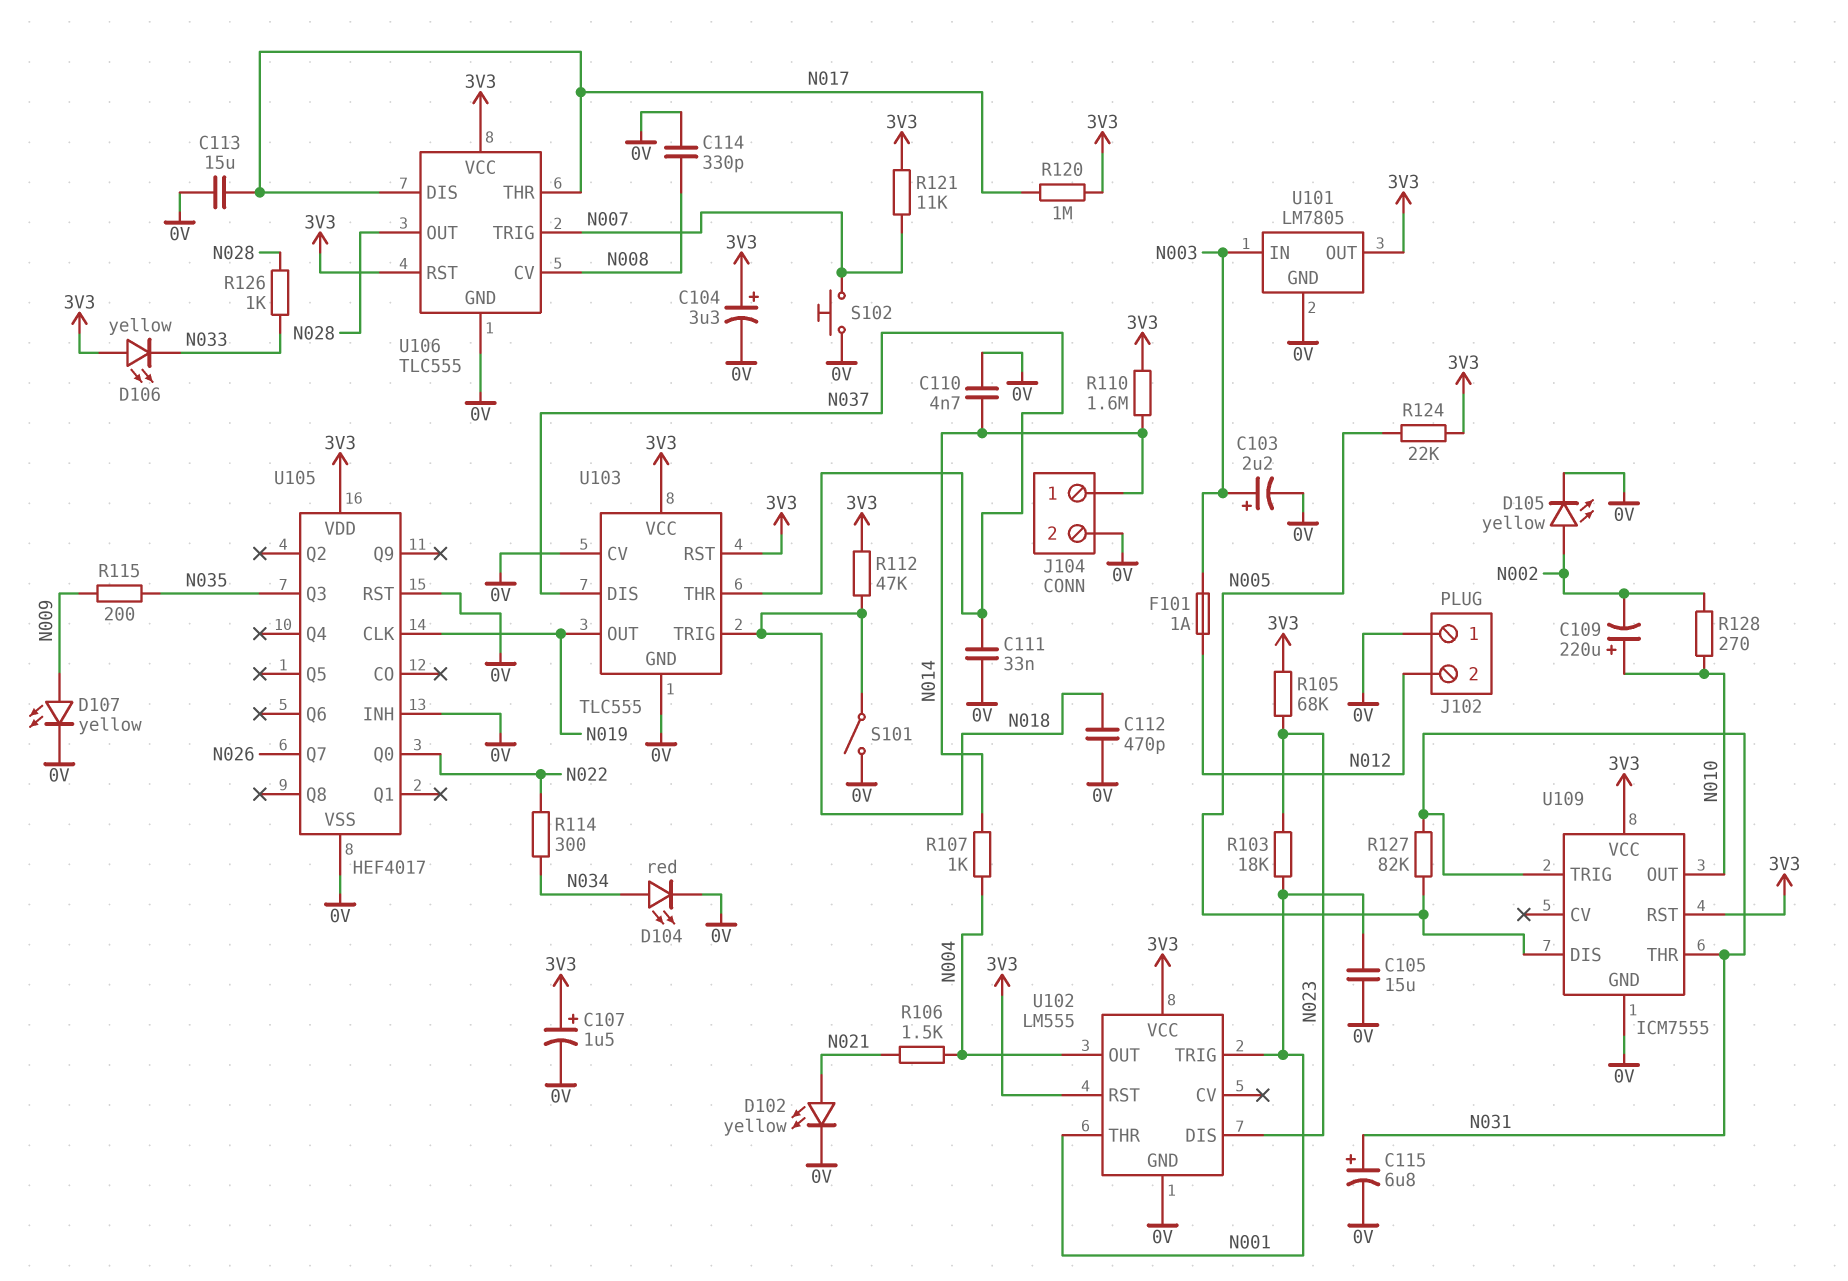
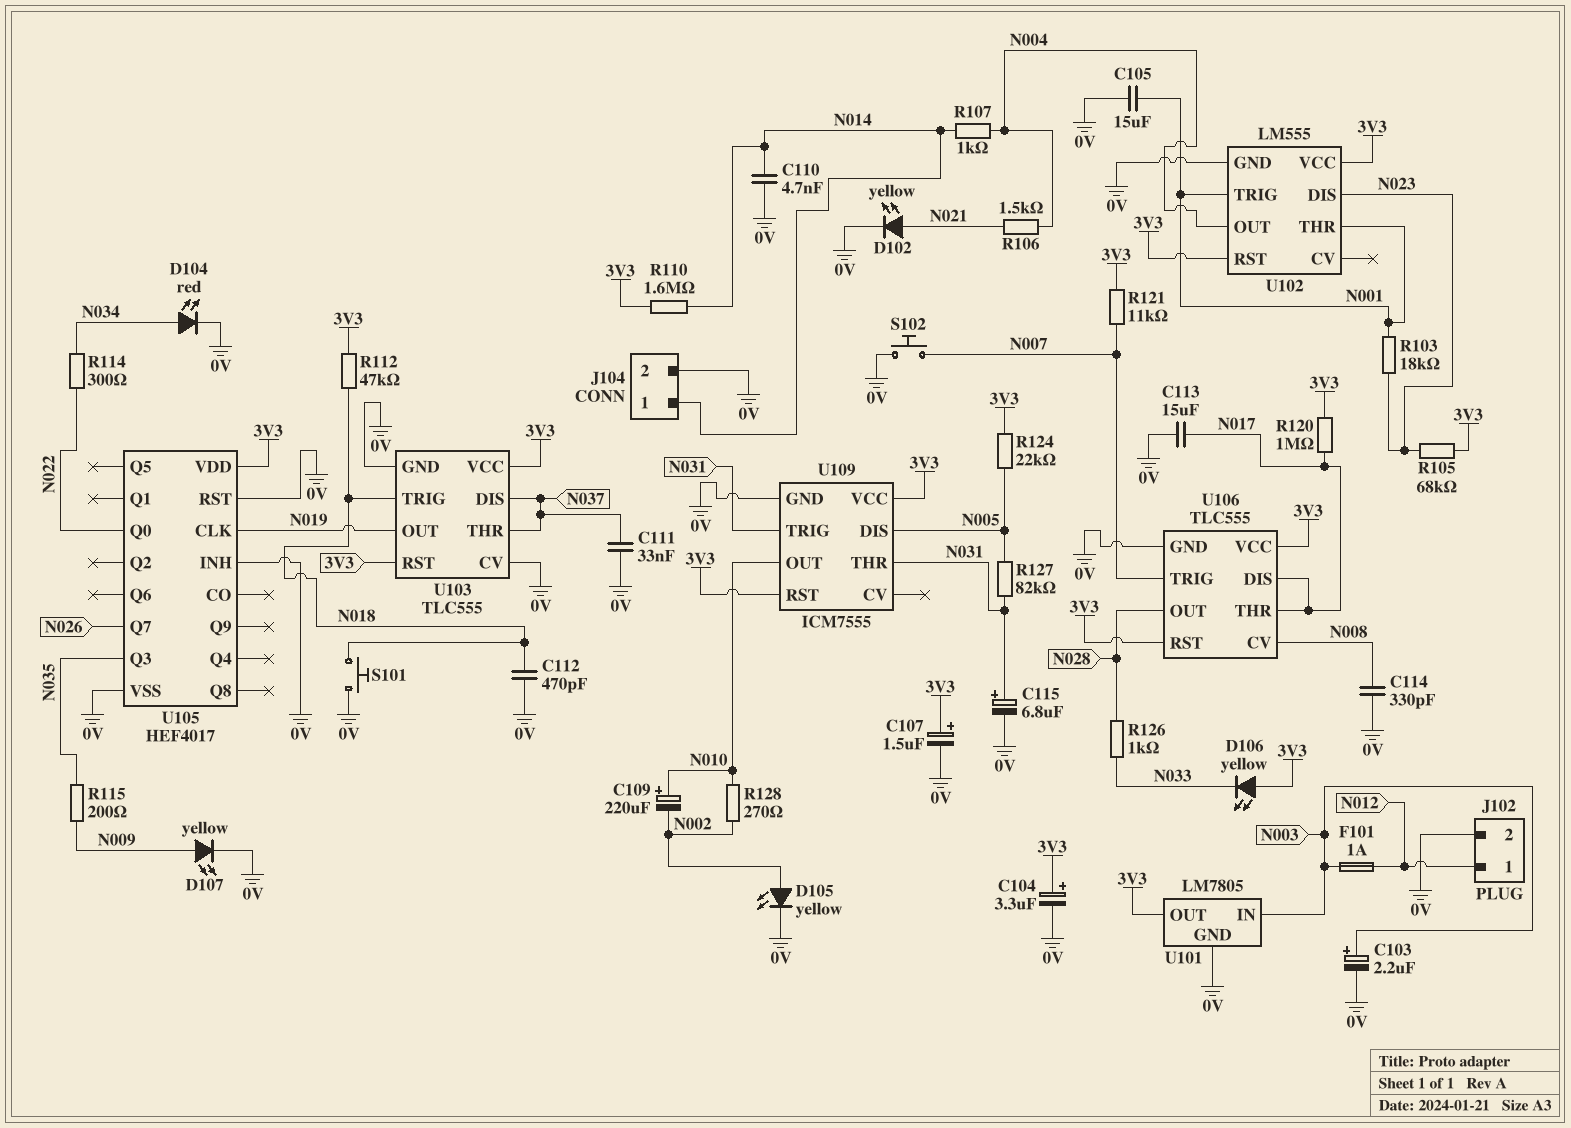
J102 pin 1: 0V -> N012
J102 pin 2: N012 -> 0V
S101: switch (0V, N018) -> button (0V, N018)

